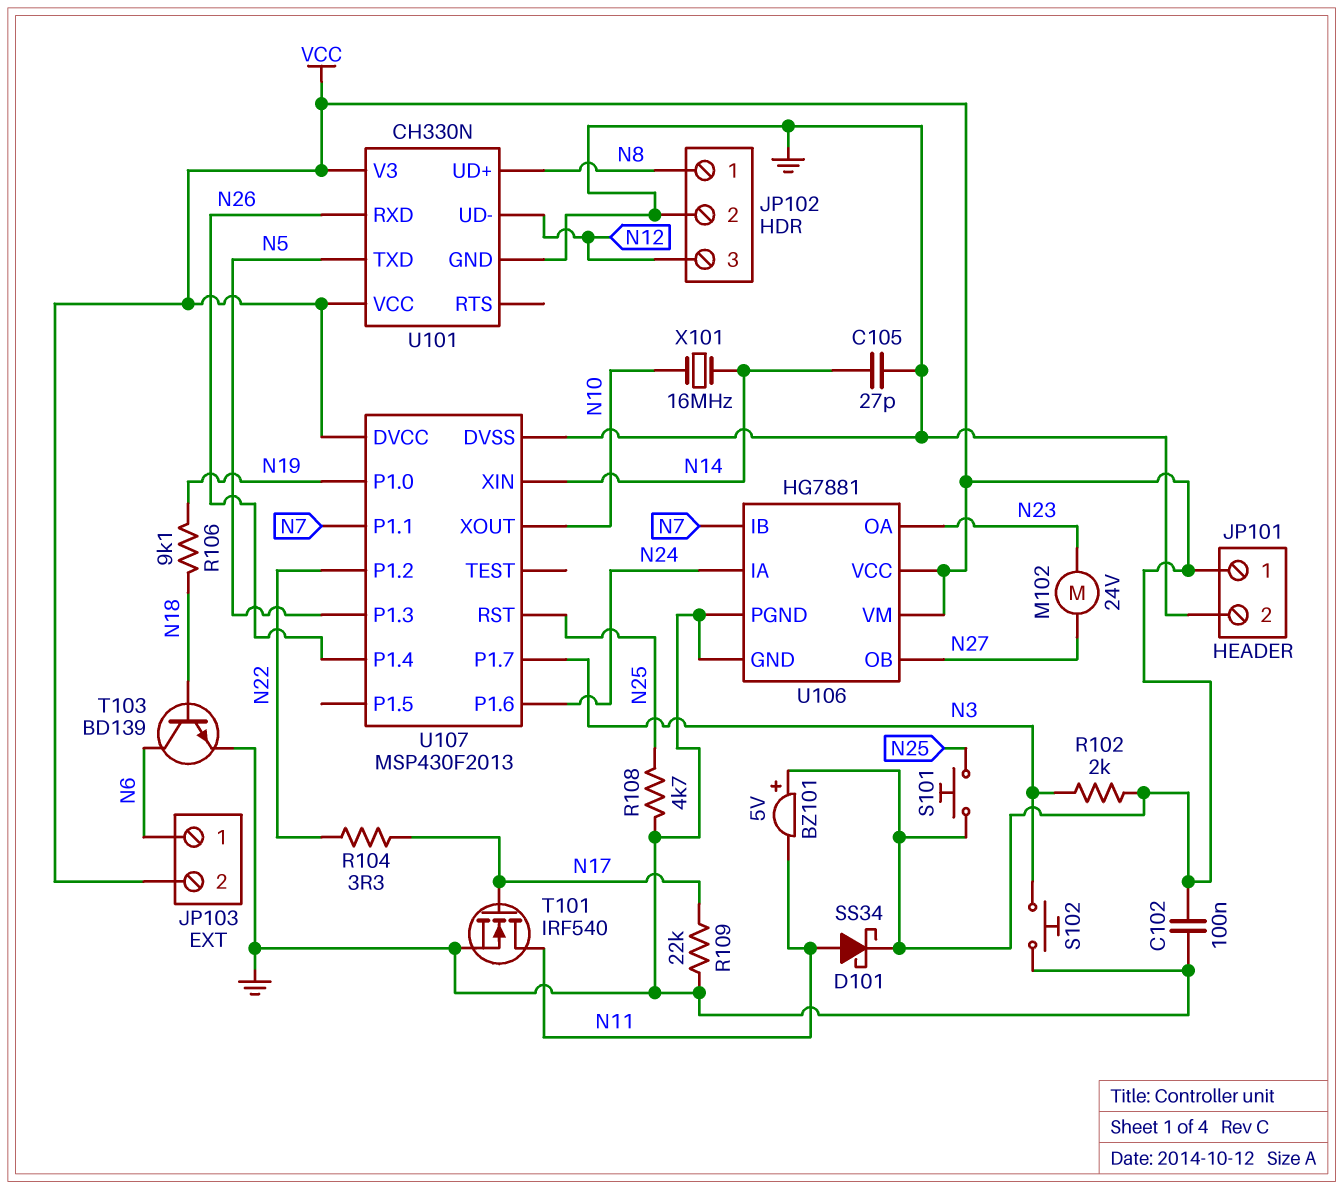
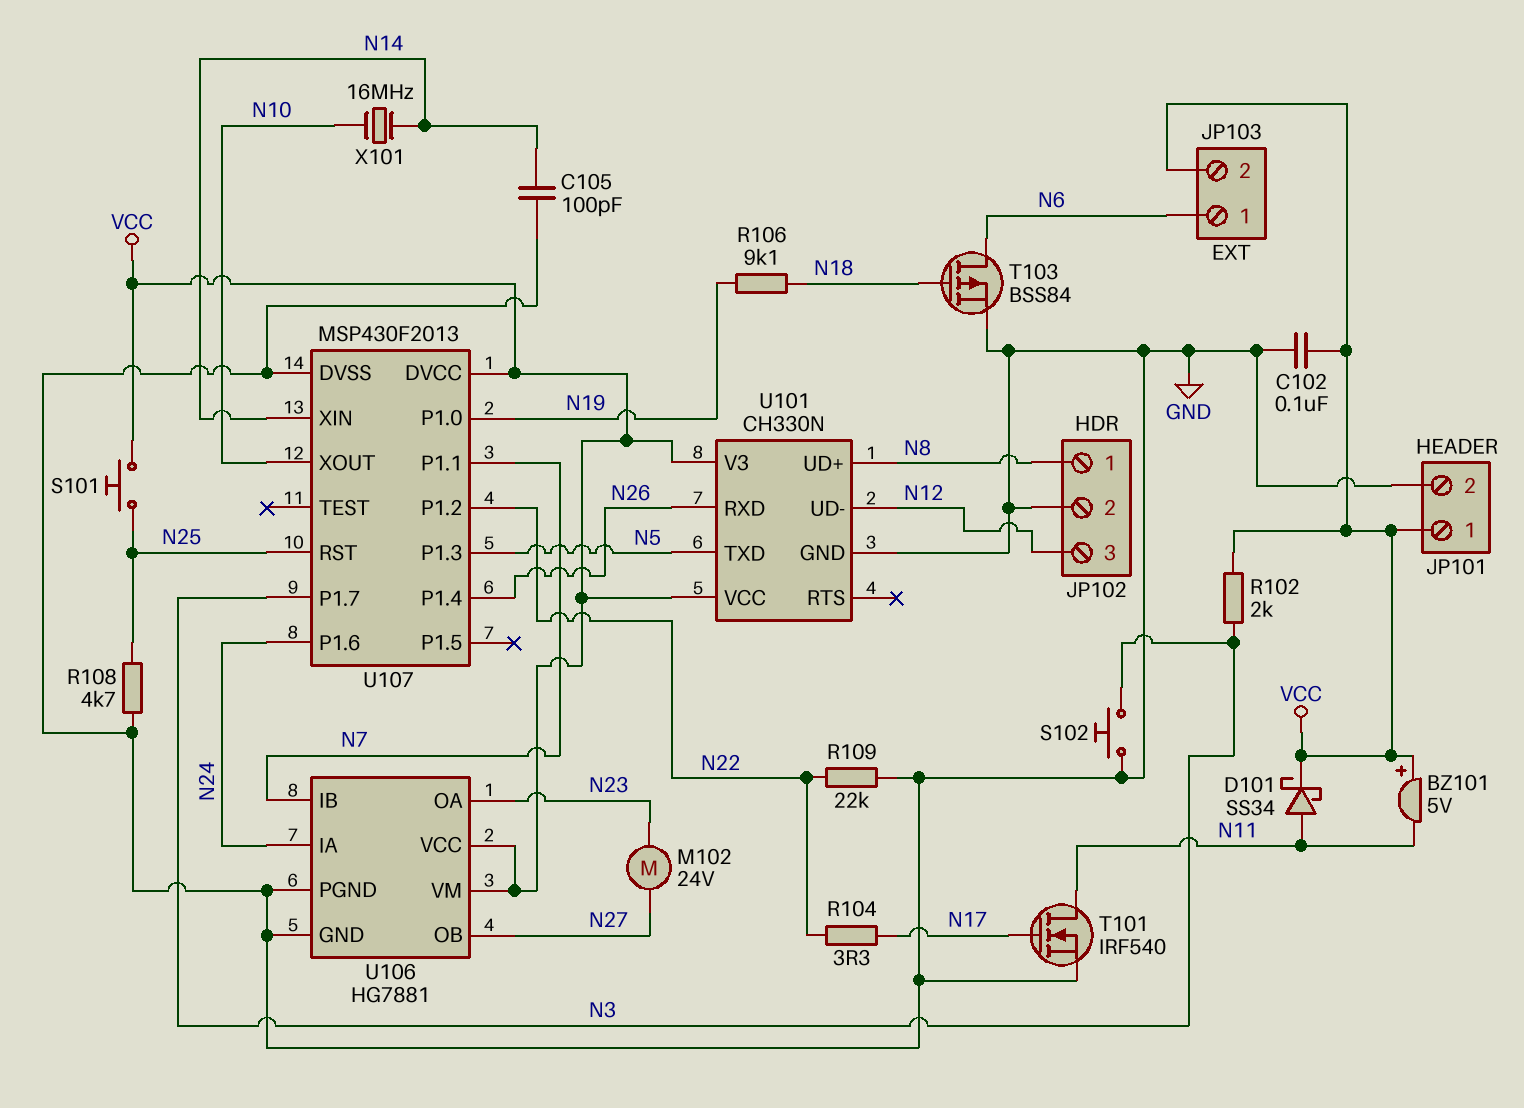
C105: 27pF (GND, N14) -> 100pF (GND, N14)
R109: 22k (GND, N17) -> 22k (GND, N22)
T103: NPN BD139 (B N18, C N6, E GND) -> PMOS BSS84 (G N18, D N6, S GND)

